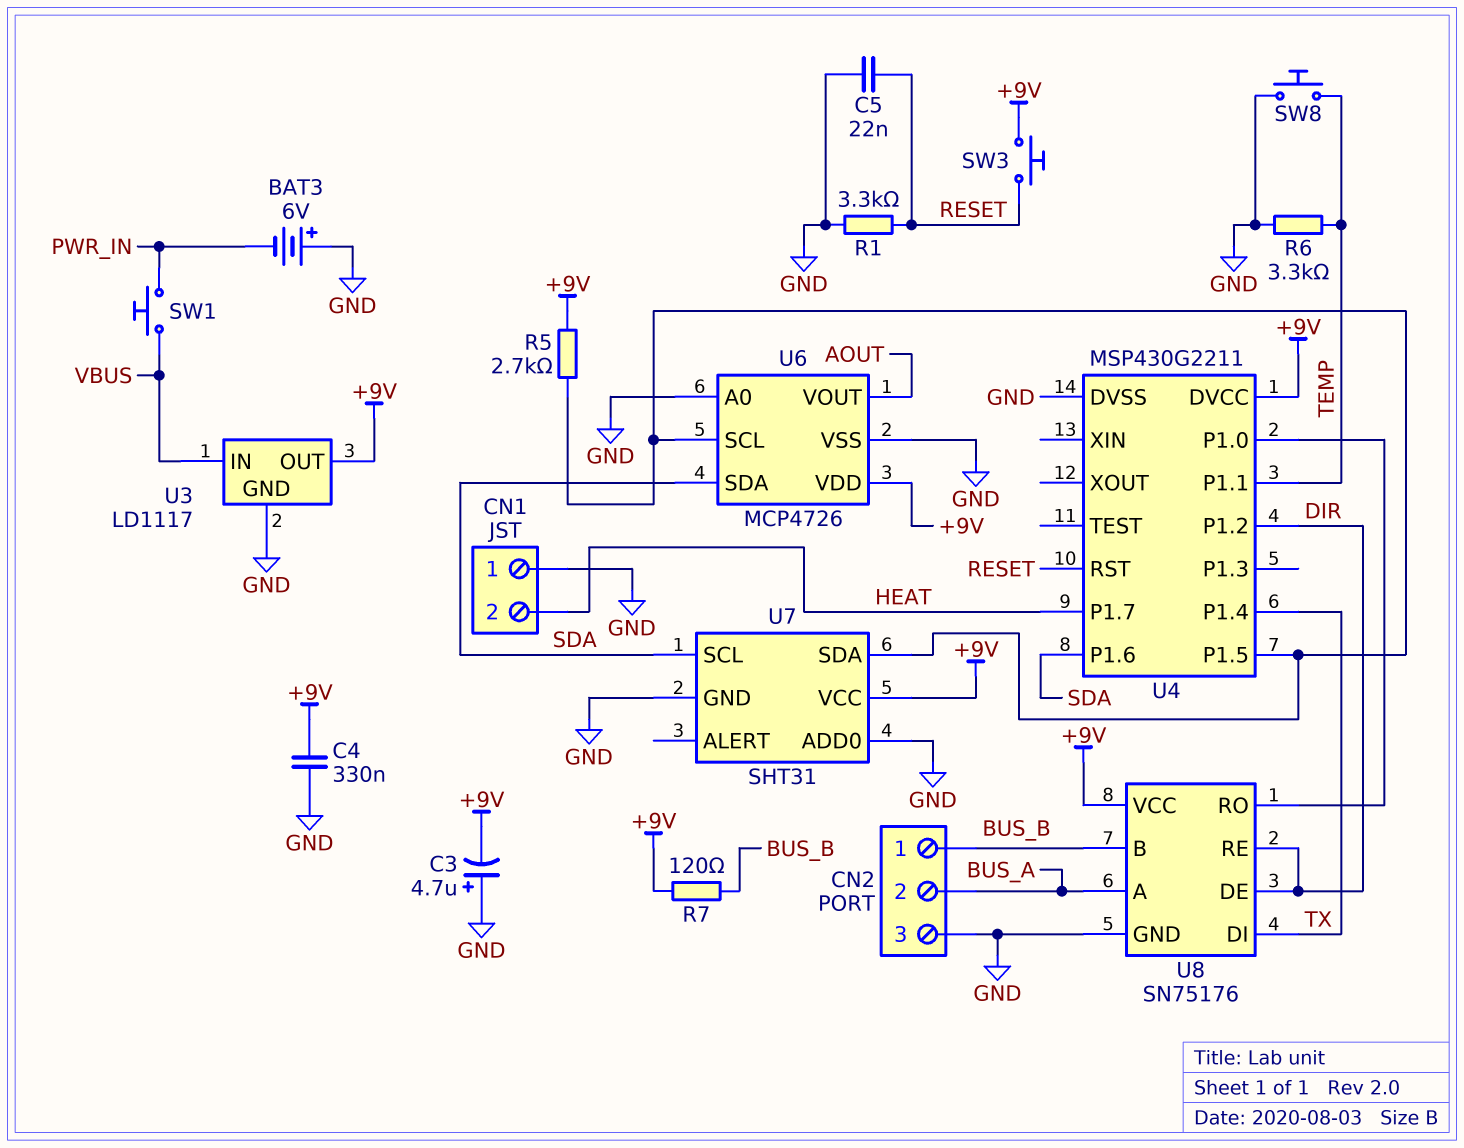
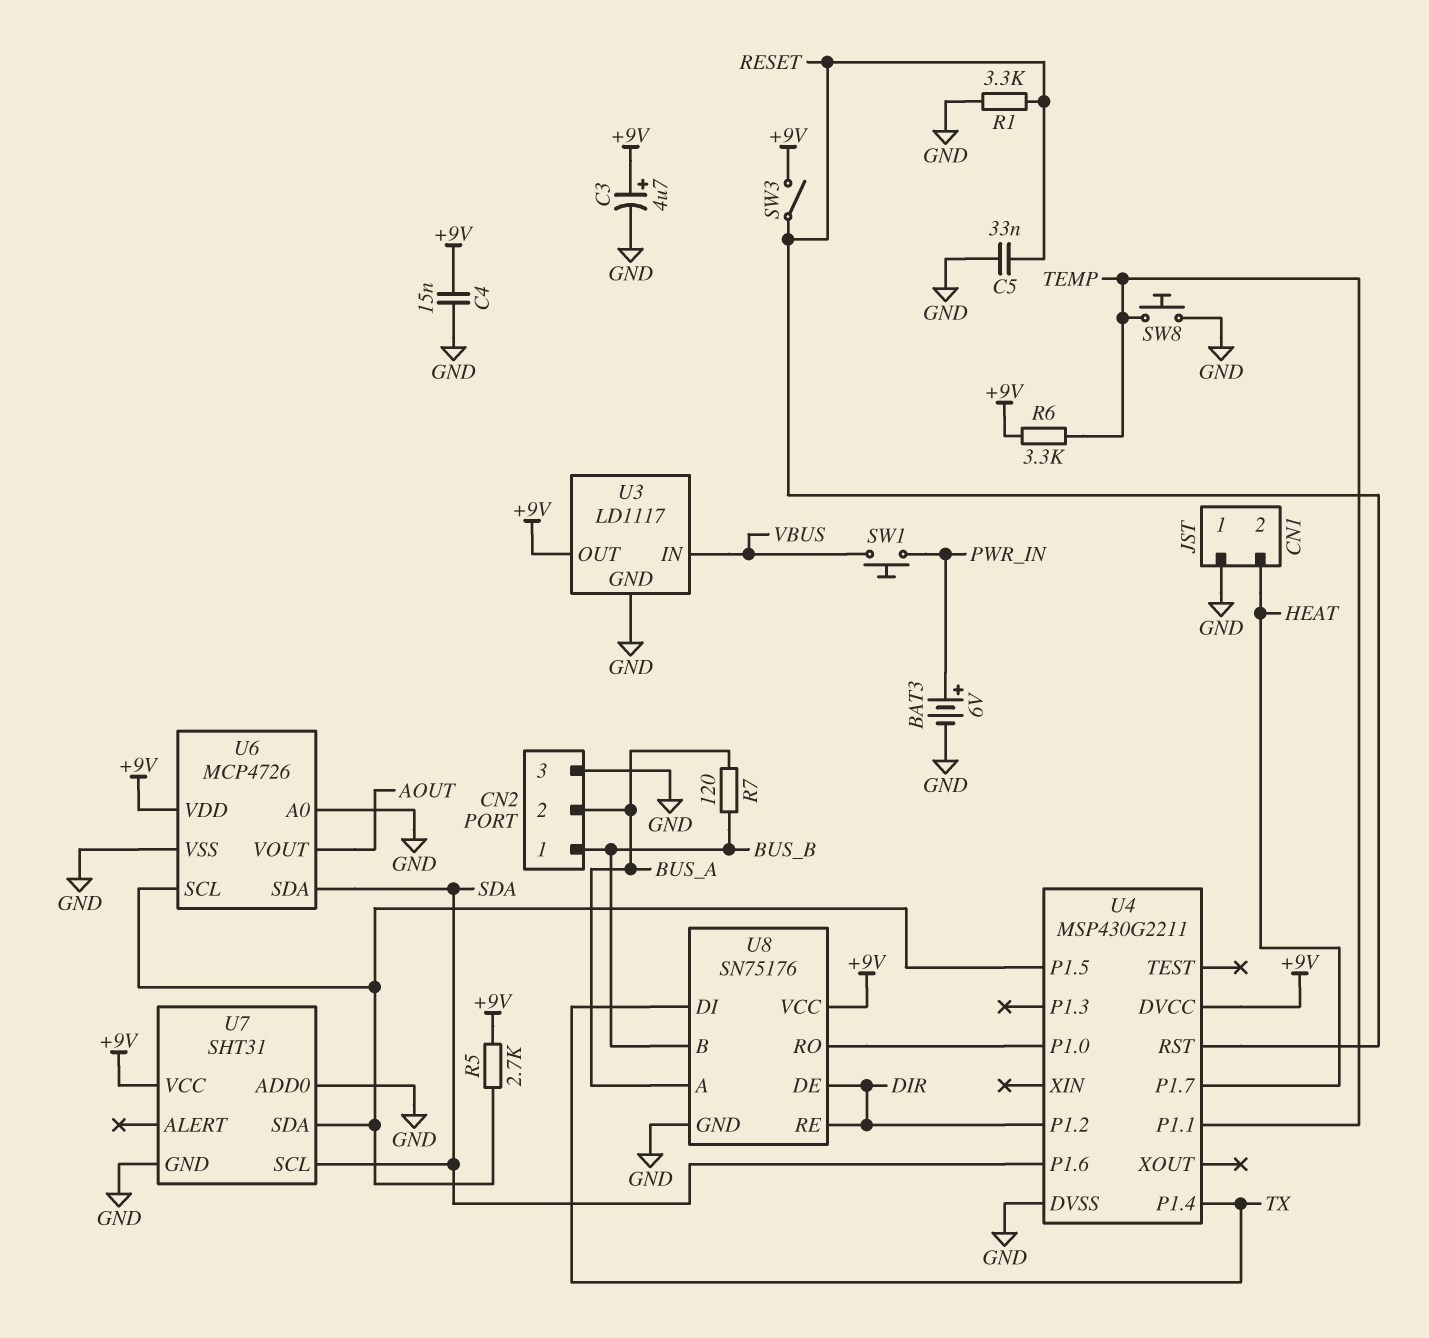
BAT3: 6V (plus GND, minus PWR_IN) -> 6V (plus PWR_IN, minus GND)
C3: 4.7uF (plus GND, minus +9V) -> 4.7uF (plus +9V, minus GND)
C4: 330nF (+9V, GND) -> 15nF (+9V, GND)
C5: 22nF (GND, RESET) -> 33nF (GND, RESET)
R6: 3.3k (GND, TEMP) -> 3.3k (+9V, TEMP)
R7: 120 (+9V, BUS_B) -> 120 (BUS_A, BUS_B)
SW3: button (+9V, RESET) -> switch (+9V, RESET)

